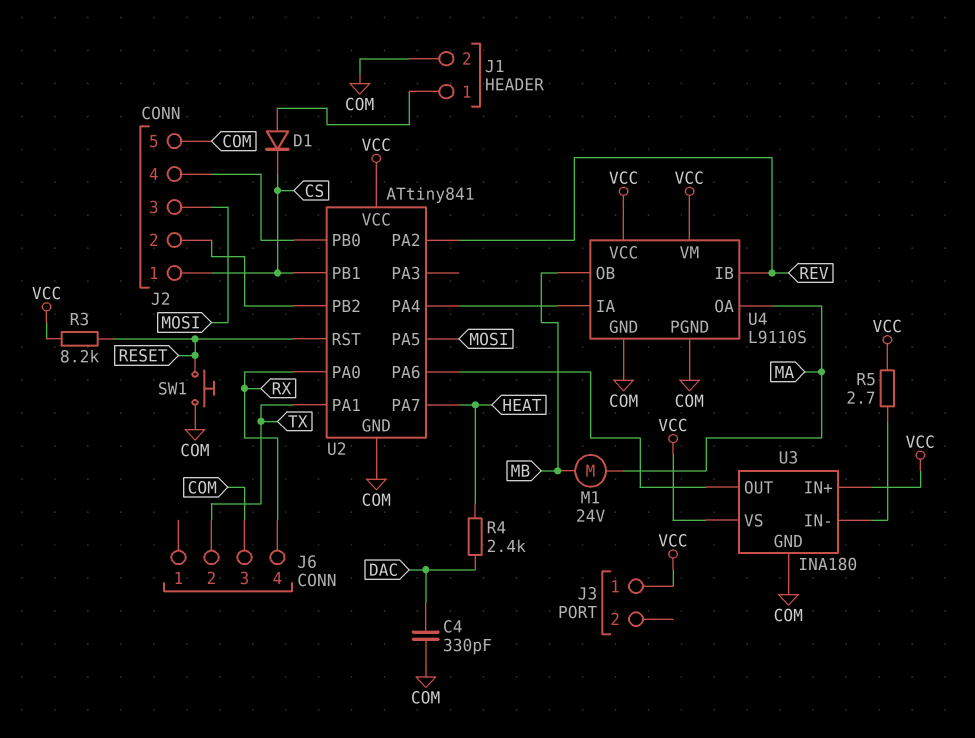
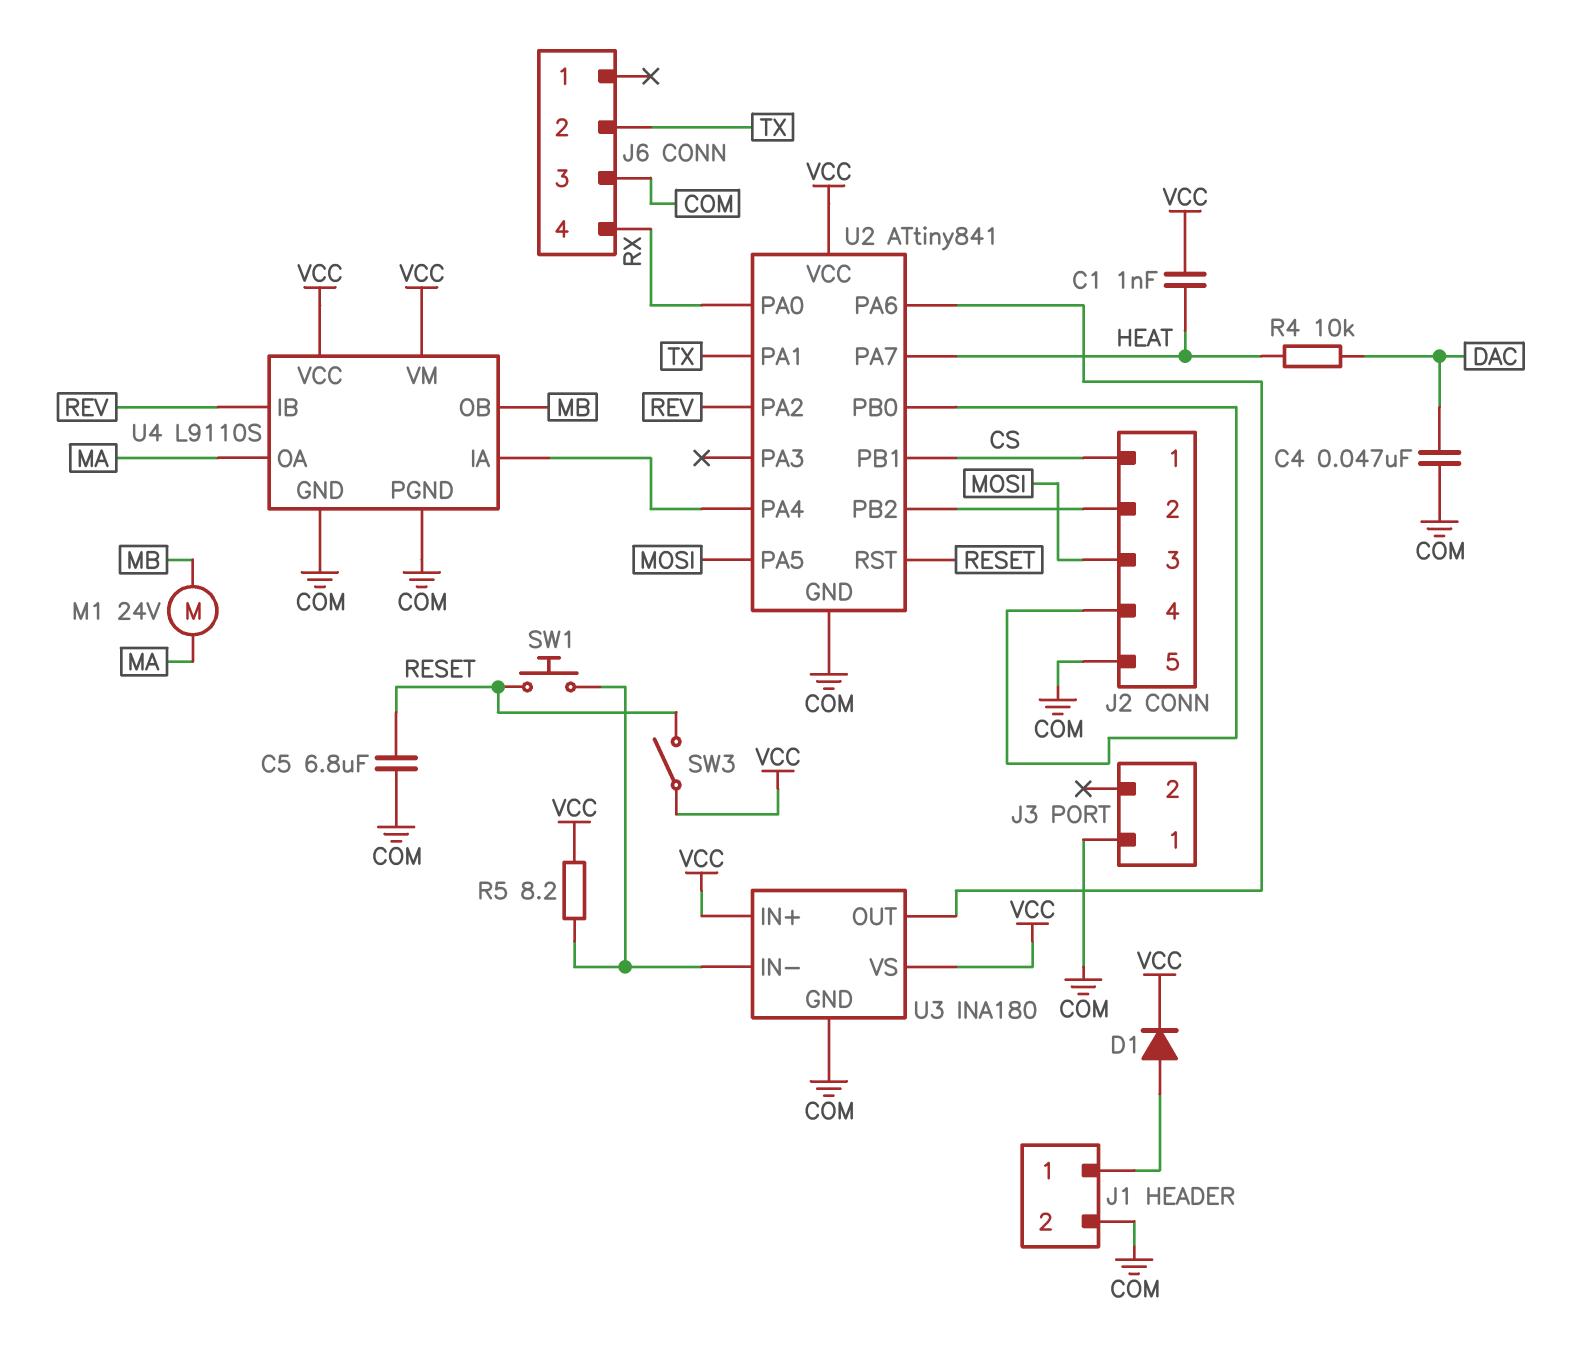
C1: none -> 1nF (HEAT, VCC)
C4: 330pF (COM, DAC) -> 47nF (COM, DAC)
C5: none -> 6.8uF (COM, RESET)
D1: diode (A J1/1, K CS) -> diode (A J1/1, K VCC)
J3 pin 1: VCC -> COM
R3: 8.2k (RESET, VCC) -> none
R4: 2.4k (DAC, HEAT) -> 10k (DAC, HEAT)
R5: 2.7 (U3/IN-, VCC) -> 8.2 (U3/IN-, VCC)
SW1: button (COM, RESET) -> button (RESET, U3/IN-)
SW3: none -> switch (RESET, VCC)

